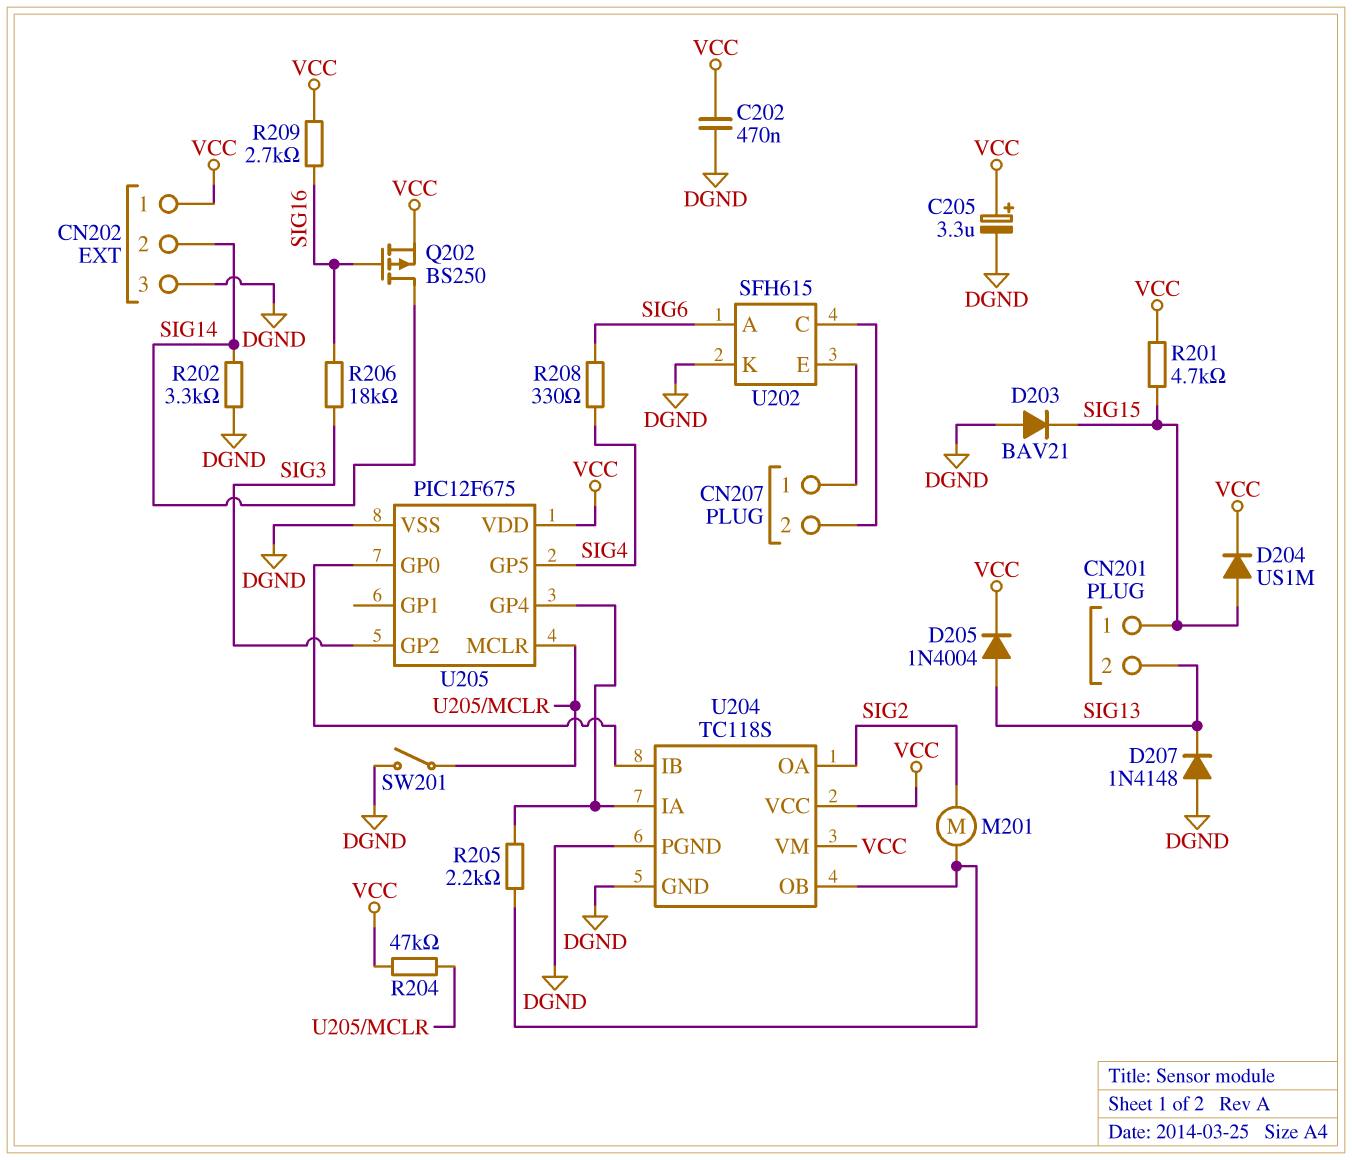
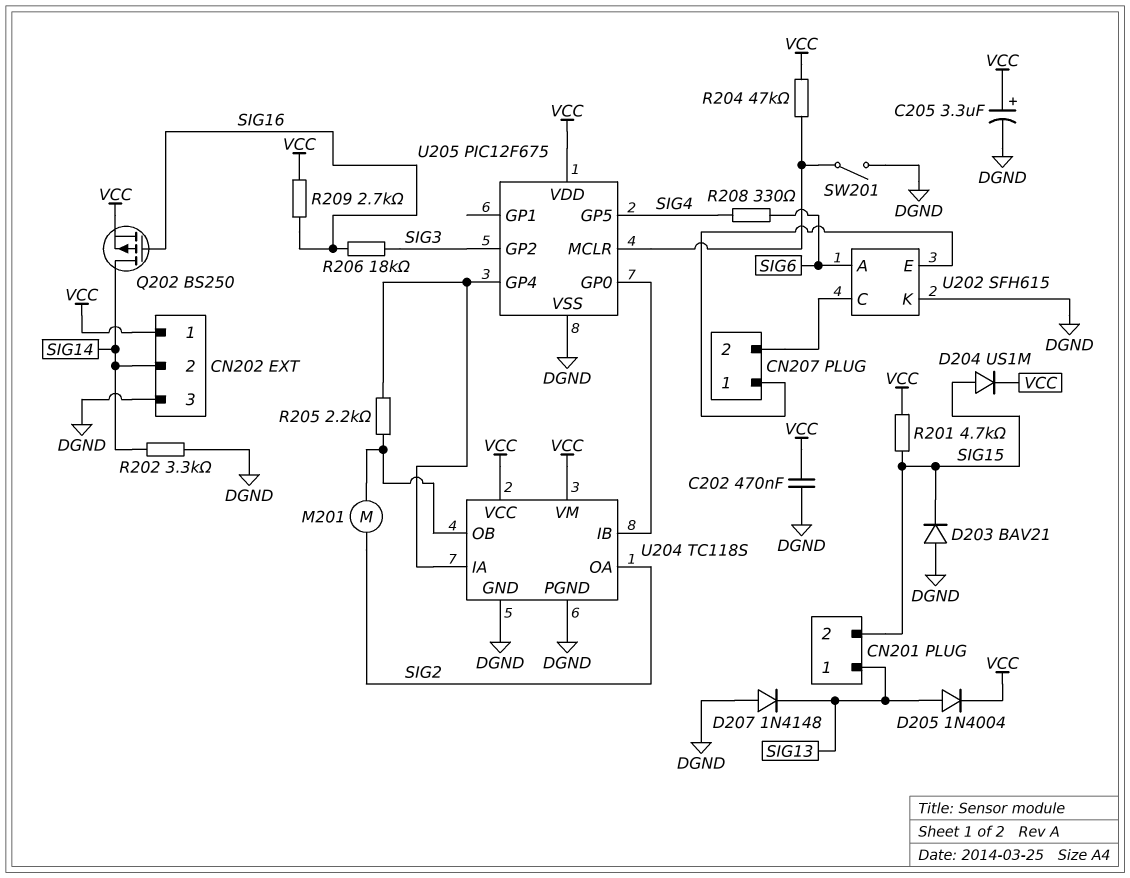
CN201 pin 1: SIG15 -> SIG13
CN201 pin 2: SIG13 -> SIG15

